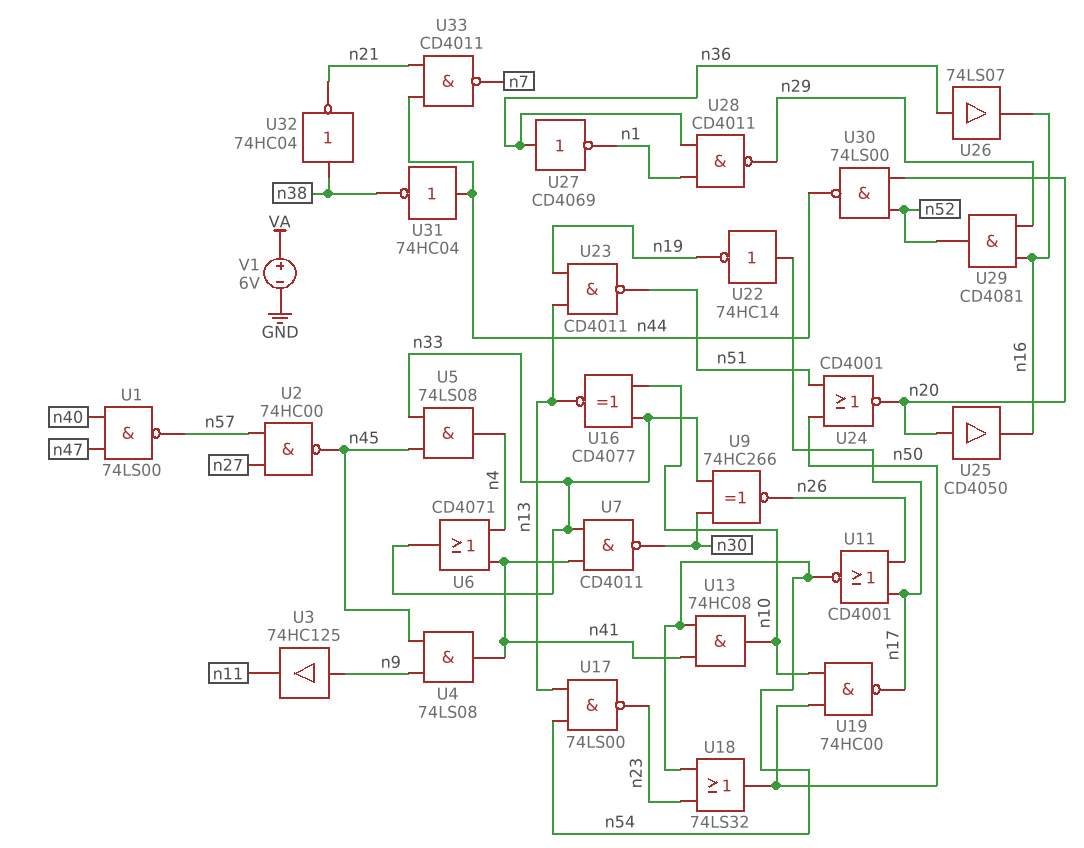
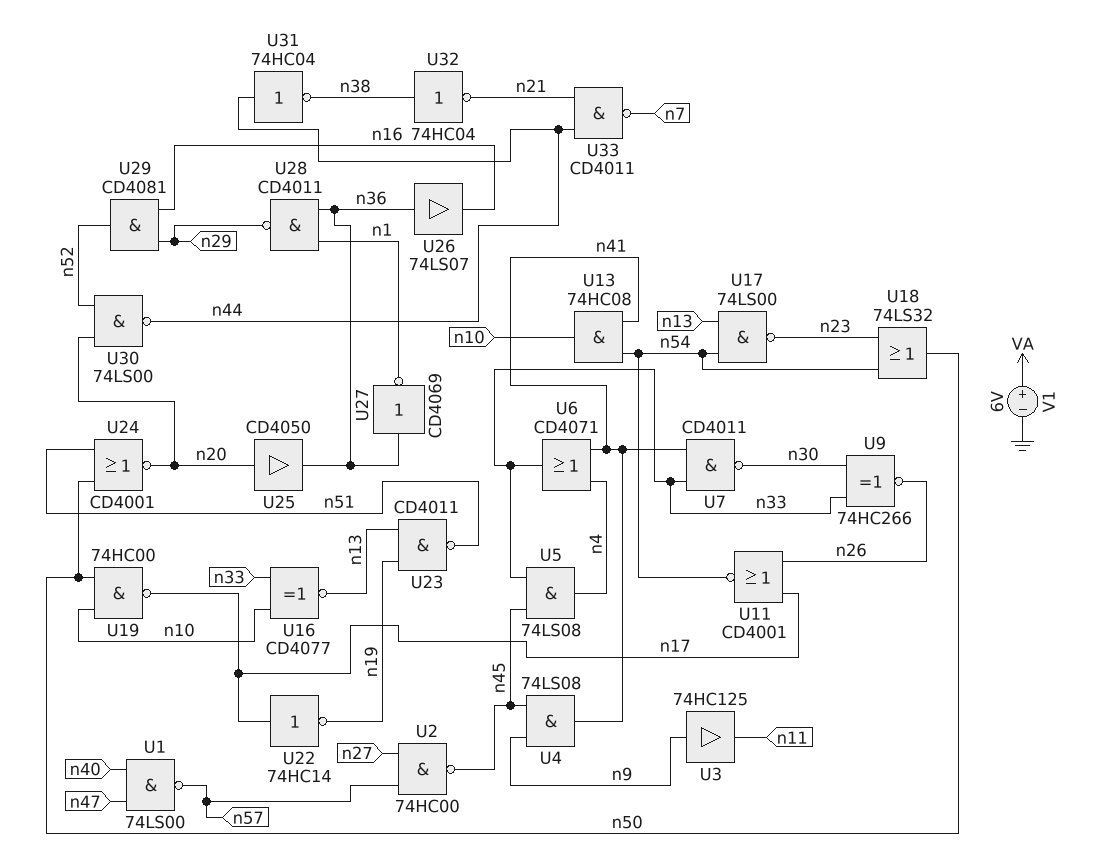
U25: buffer CD4050 (in n20, out n16) -> buffer CD4050 (in n20, out n36)

